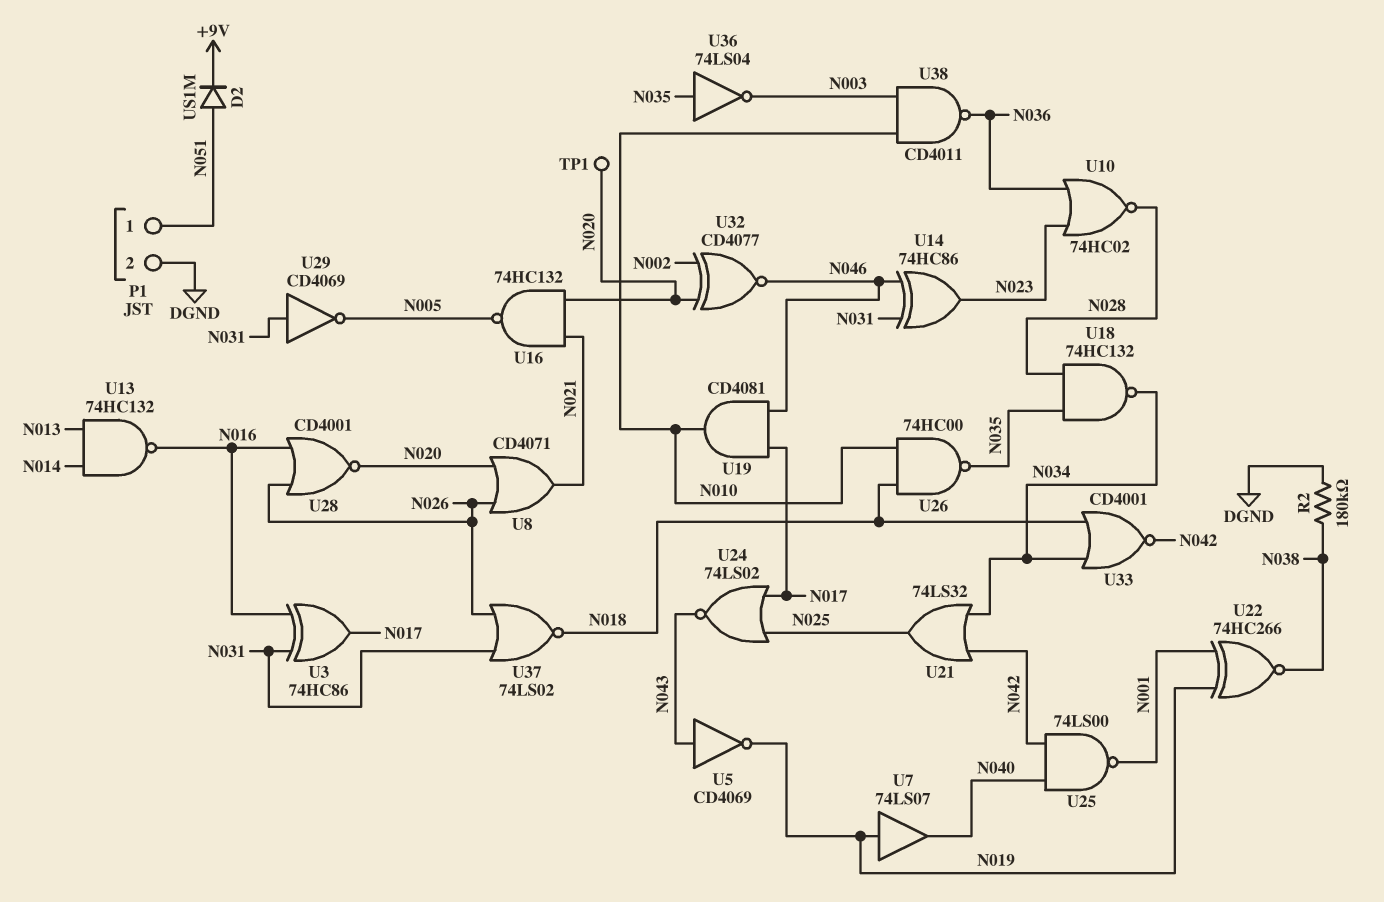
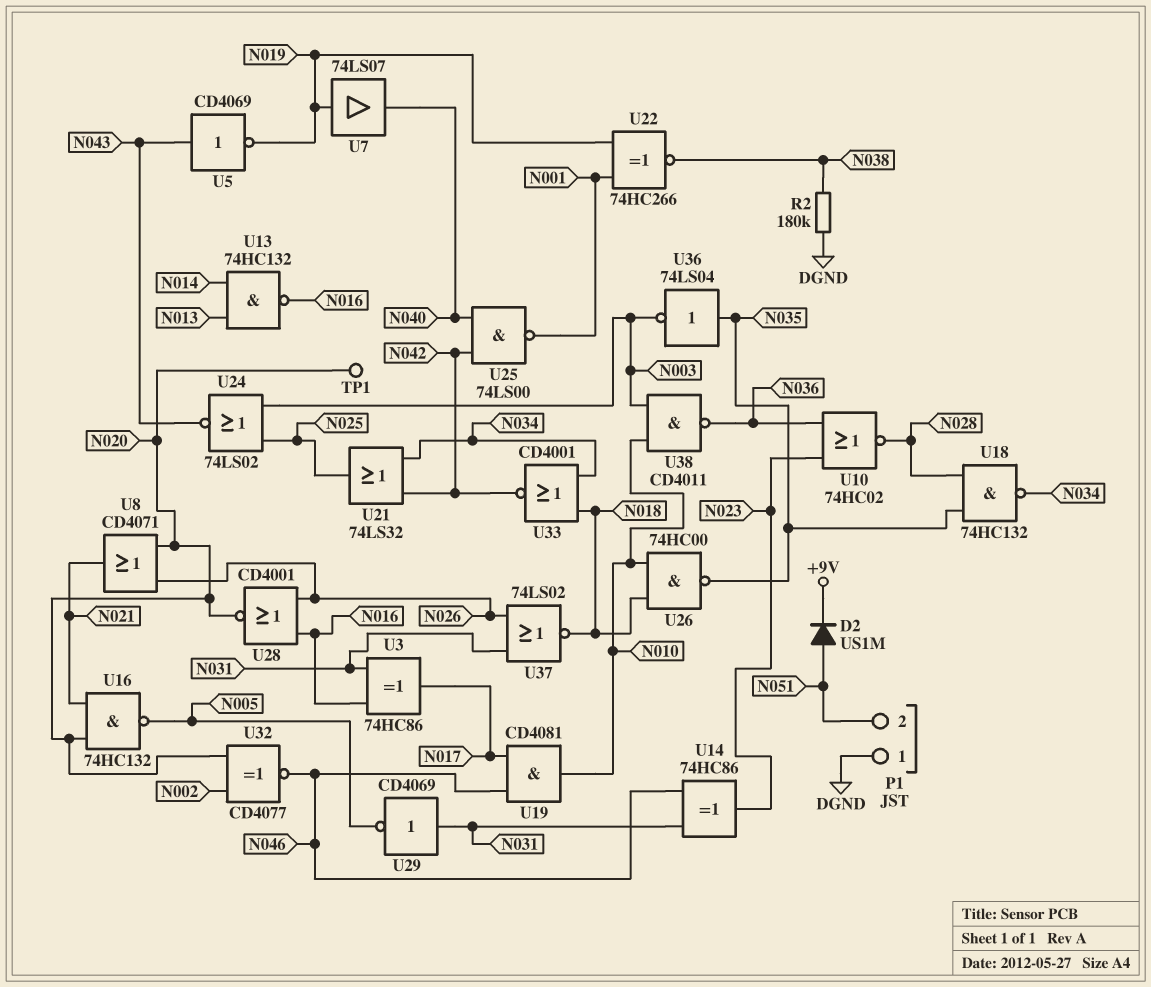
P1 pin 1: N051 -> DGND
P1 pin 2: DGND -> N051
U24: NOR 74LS02 (in N017, in N025, out N043) -> NOR 74LS02 (in N003, in N025, out N043)

